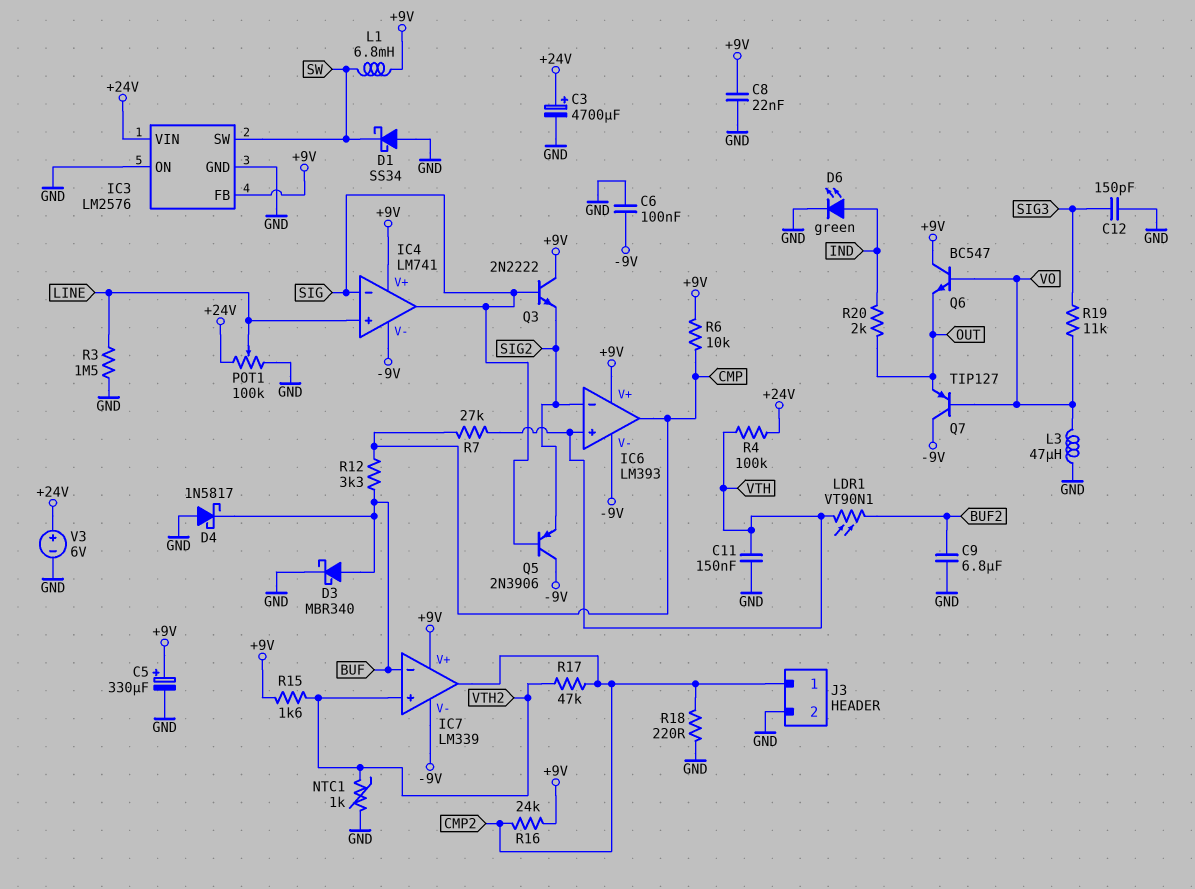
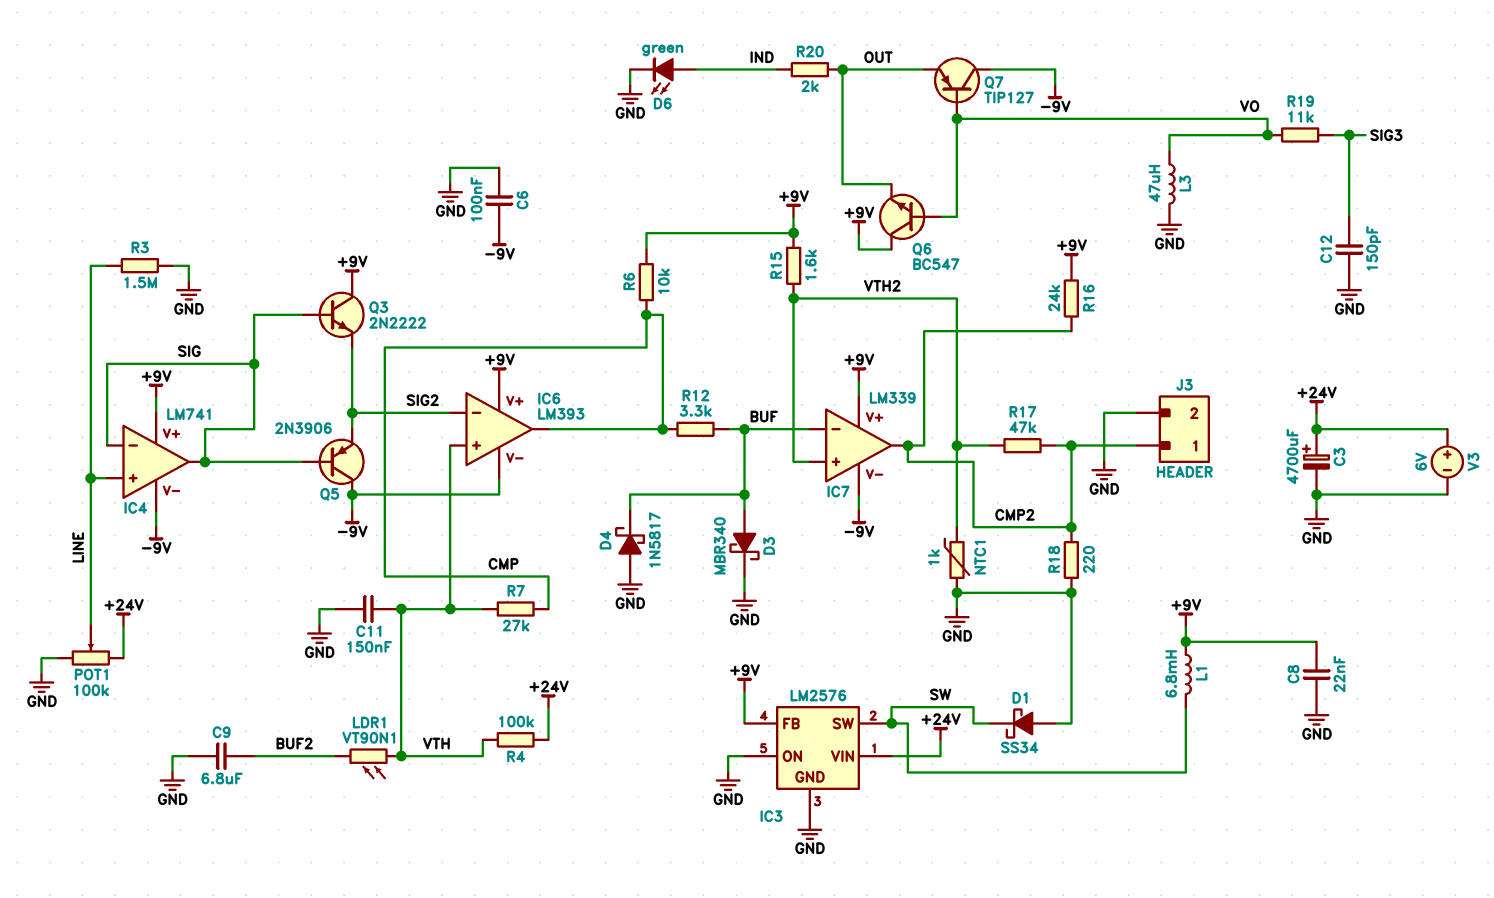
C5: 330uF (plus +9V, minus GND) -> none

